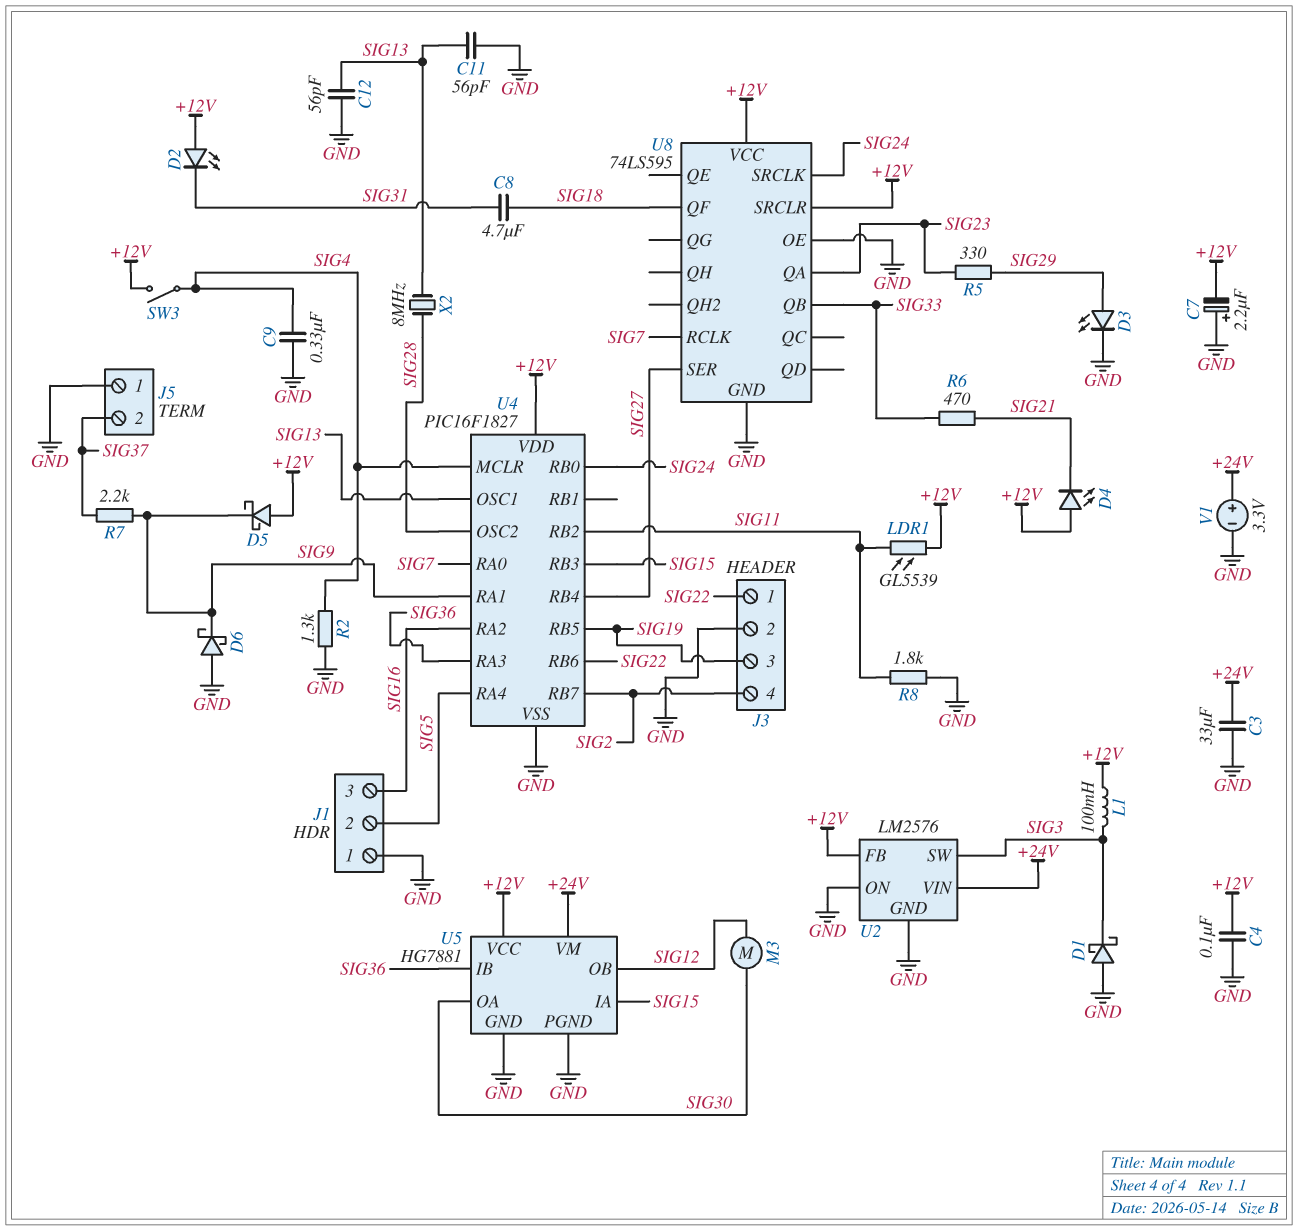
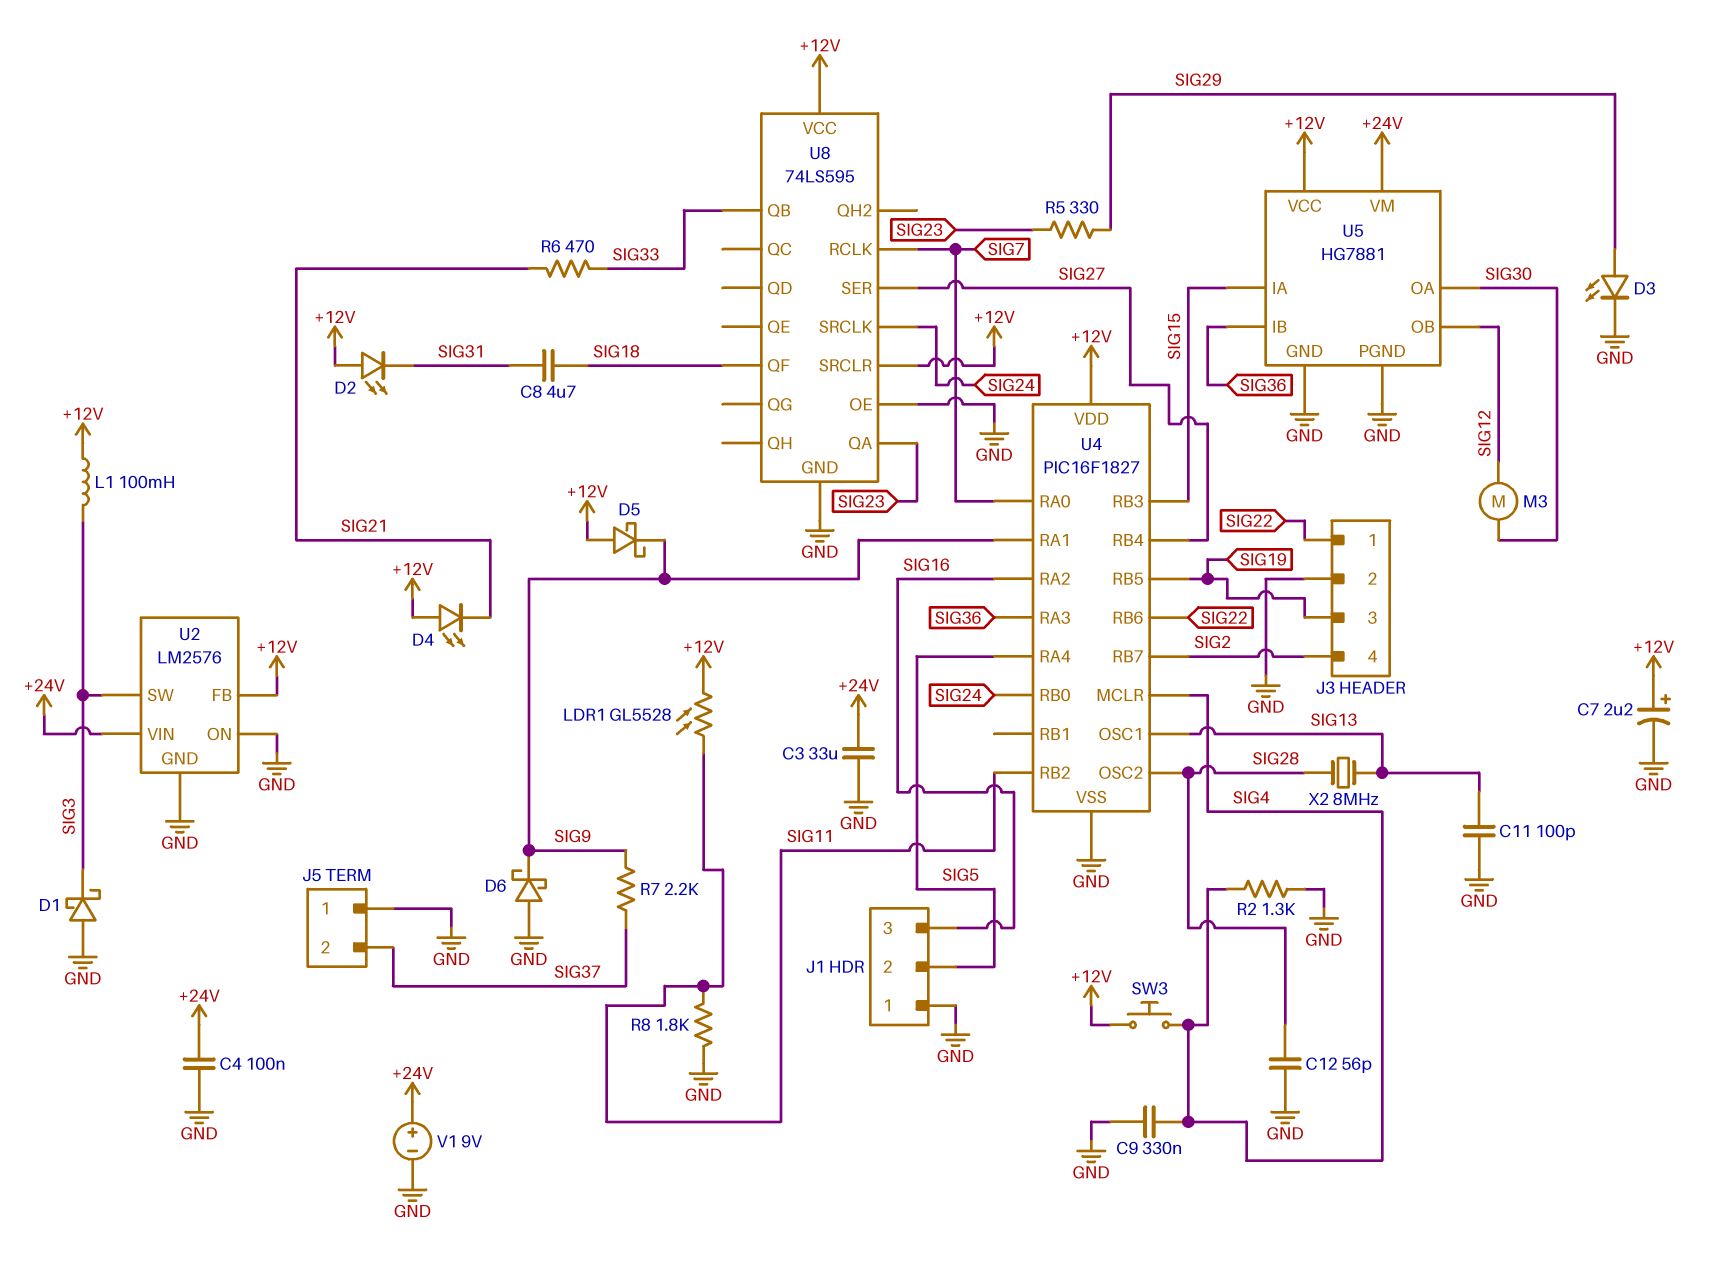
C4: 100nF (+12V, GND) -> 100nF (+24V, GND)
C7: 2.2uF (plus GND, minus +12V) -> 2.2uF (plus +12V, minus GND)
C11: 56pF (GND, SIG13) -> 100pF (GND, SIG13)
C12: 56pF (GND, SIG13) -> 56pF (GND, SIG28)
LDR1: GL5539 (+12V, SIG11) -> GL5528 (+12V, SIG11)
SW3: switch (+12V, SIG4) -> button (+12V, SIG4)
V1: 3.3V (plus +24V, minus GND) -> 9V (plus +24V, minus GND)

